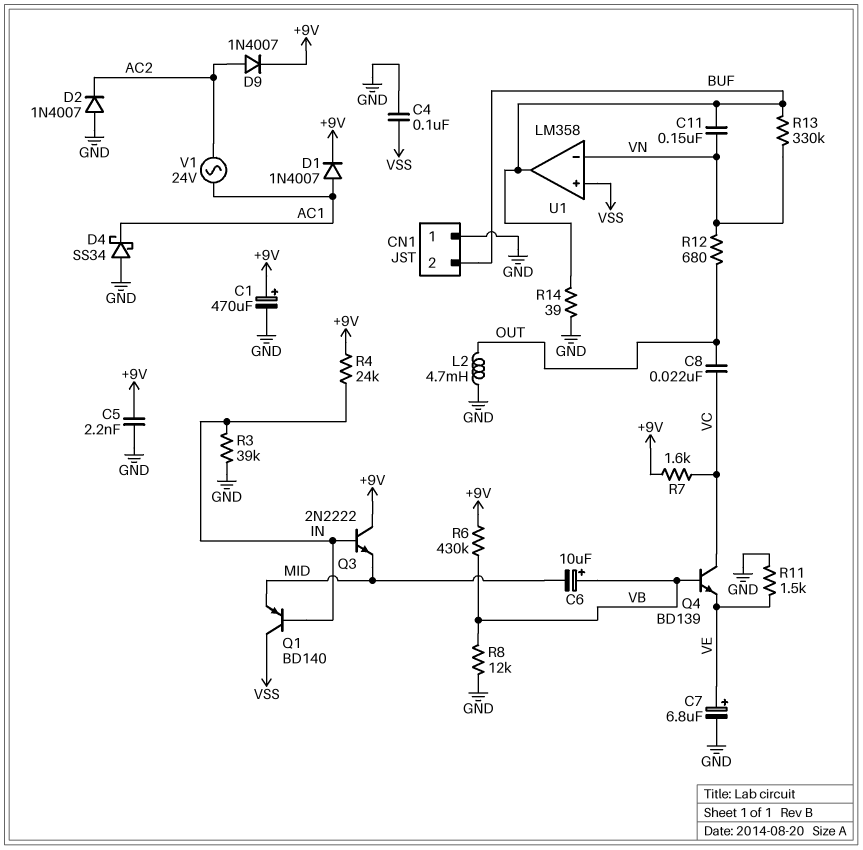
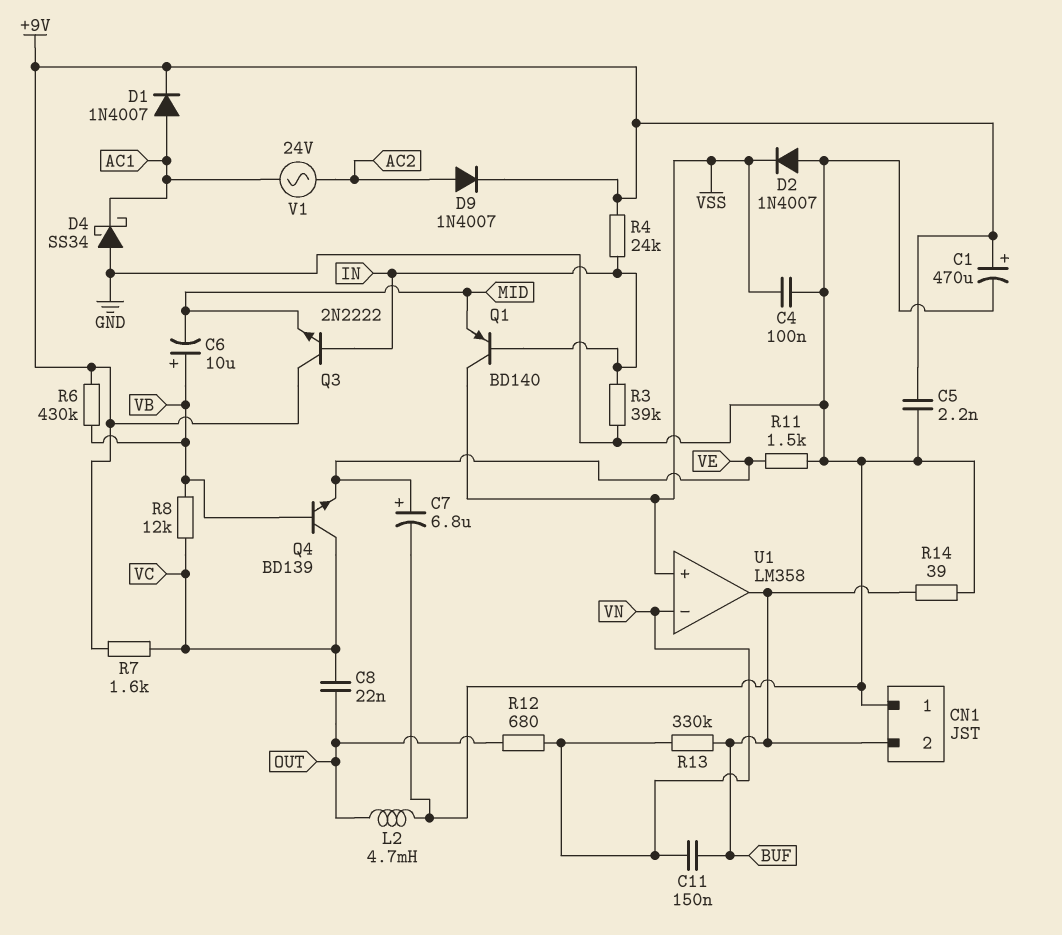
D2: diode 1N4007 (A GND, K AC2) -> diode 1N4007 (A GND, K VSS)
R8: 12k (GND, VB) -> 12k (VB, VC)

